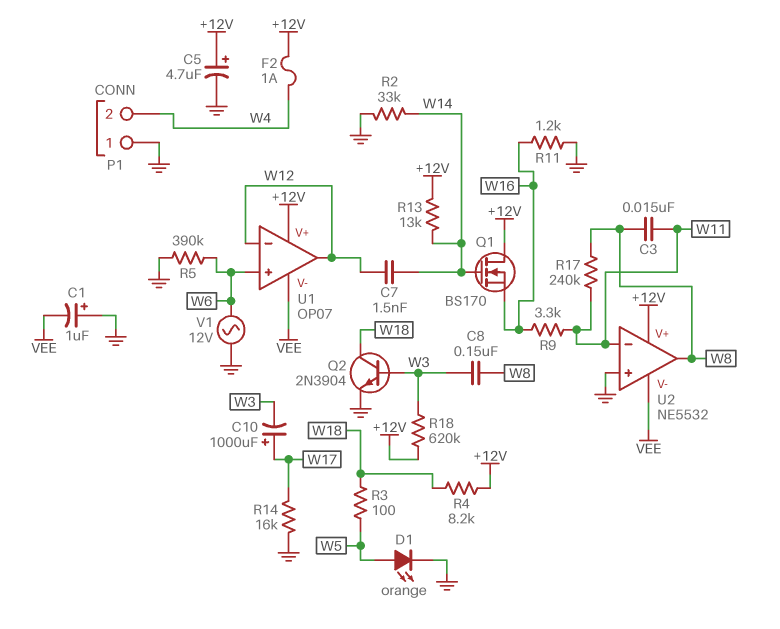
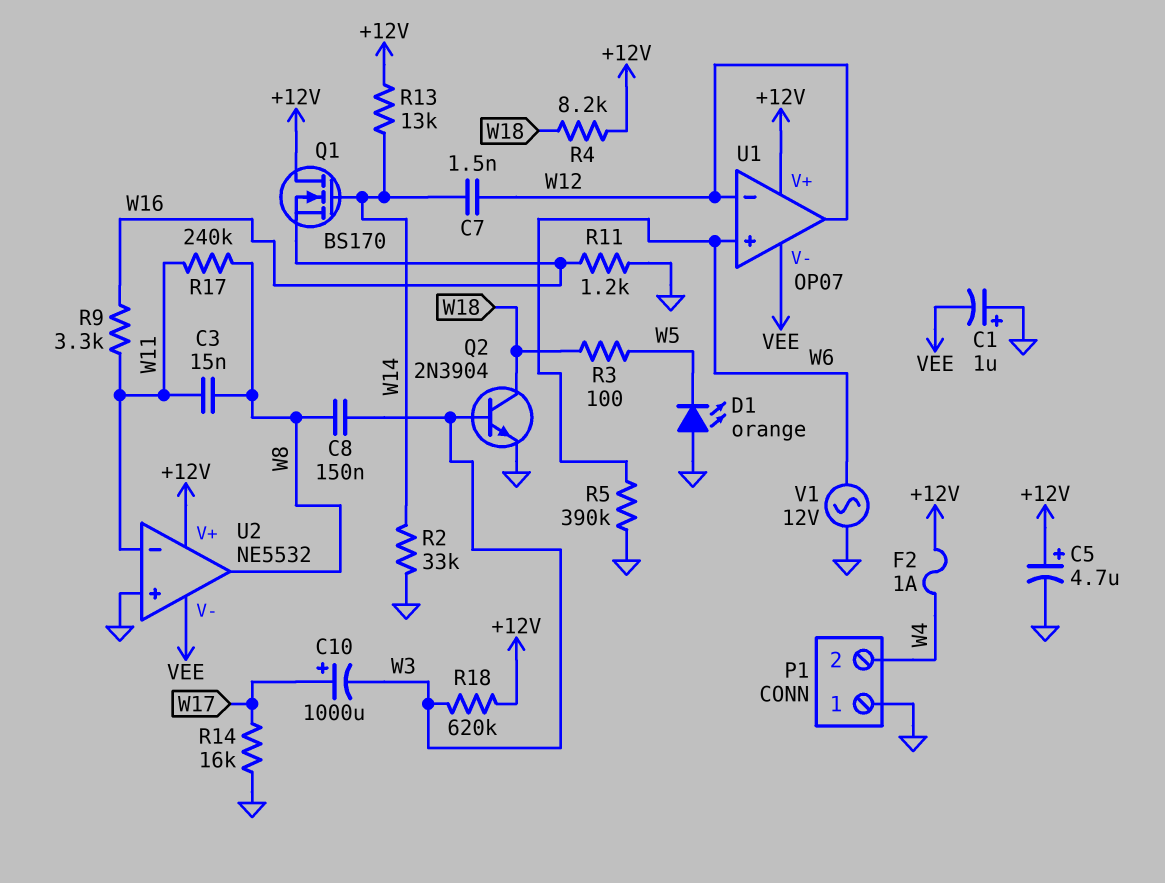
D1: LED orange (A W5, K GND) -> LED orange (A GND, K W5)

